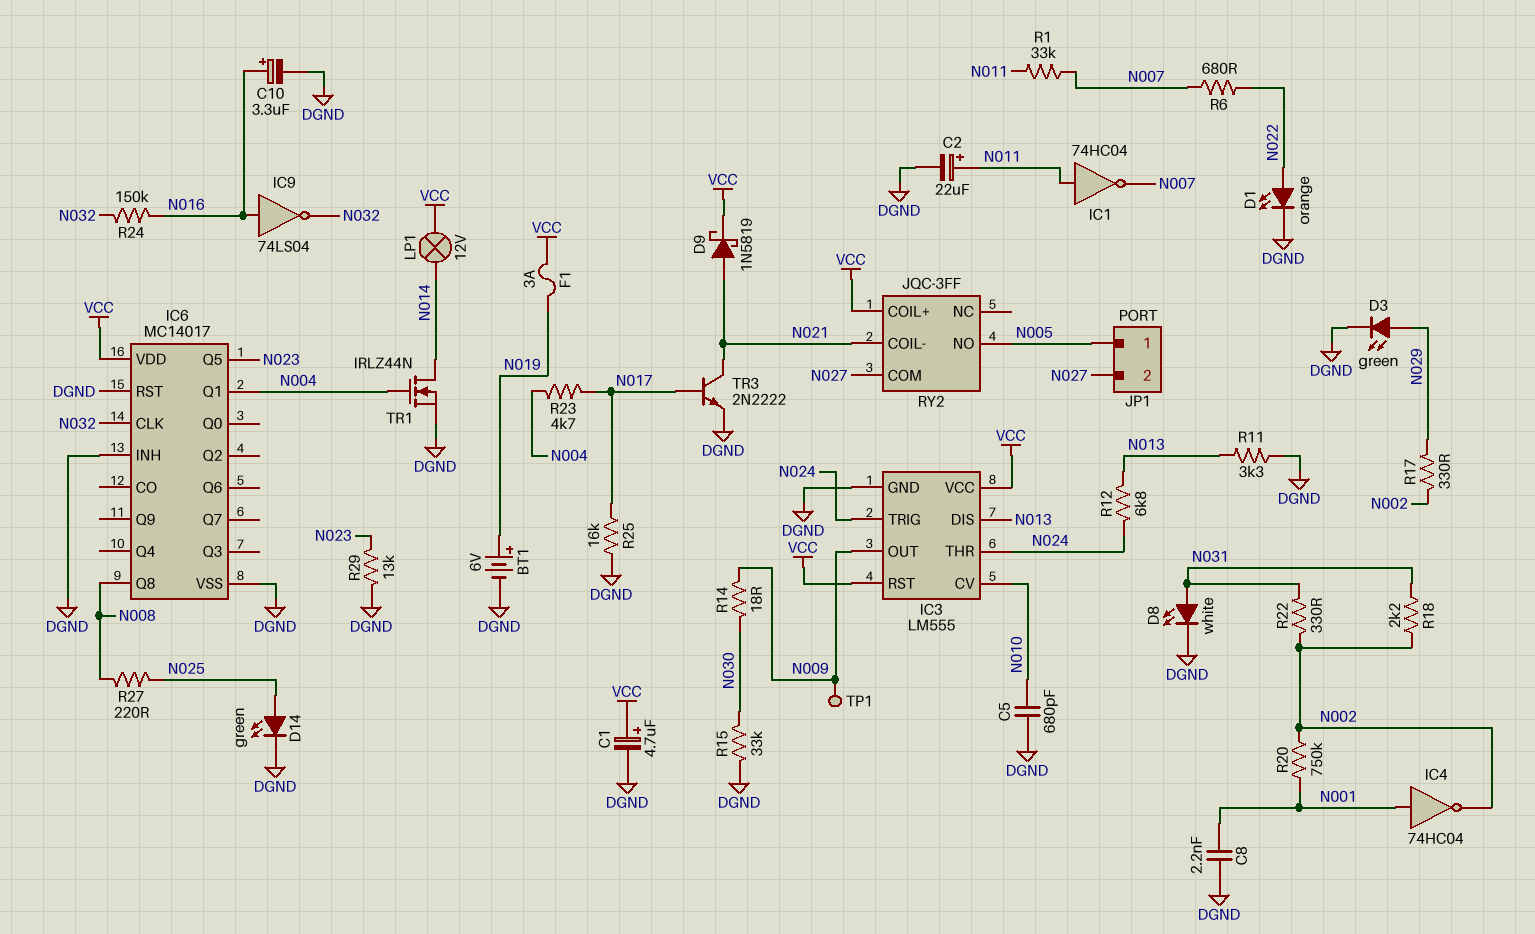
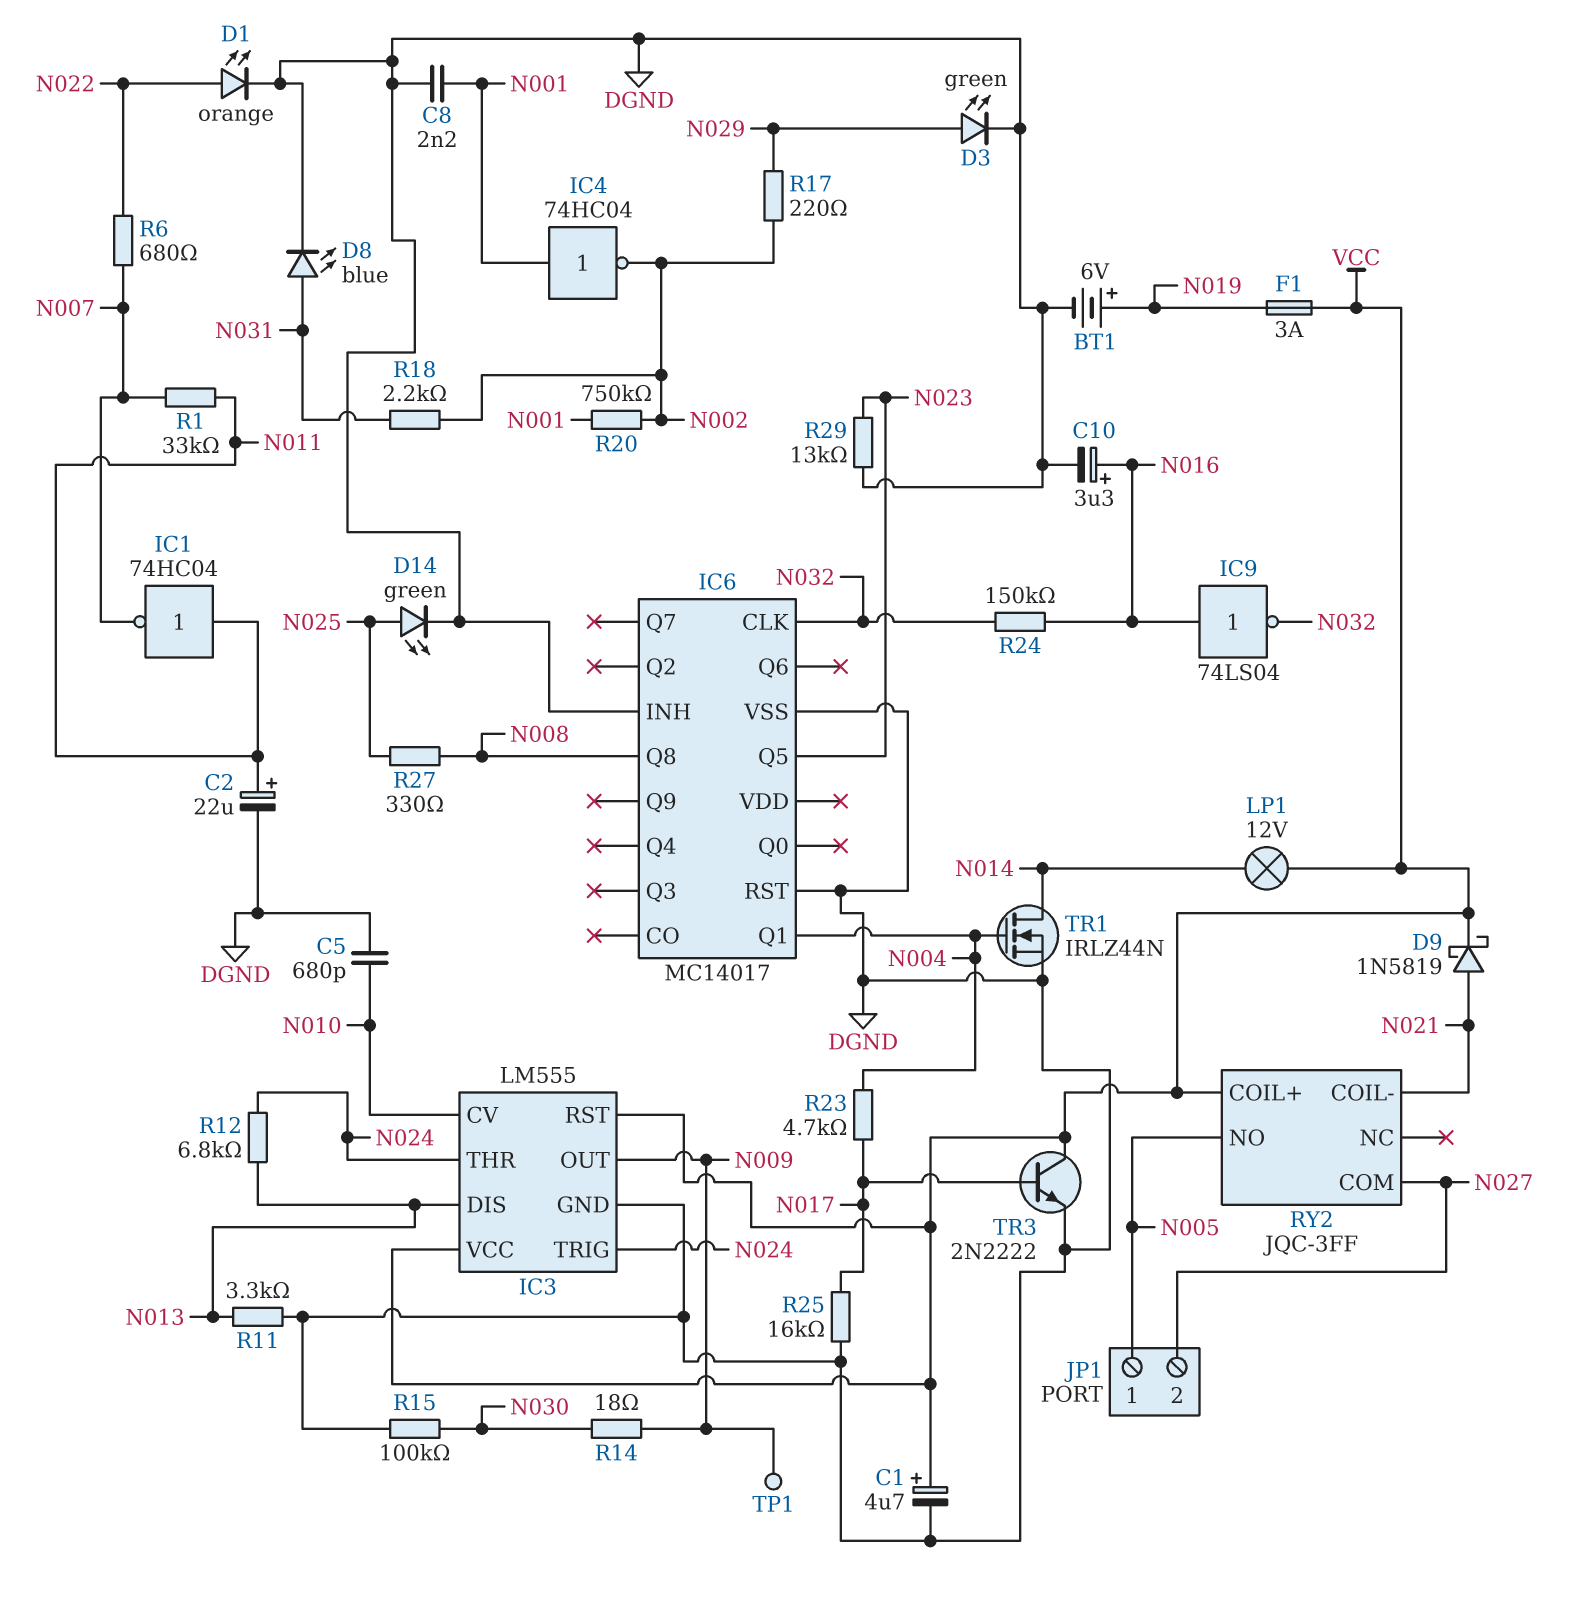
D8: LED white (A N031, K DGND) -> LED blue (A N031, K DGND)
IC6 pin VDD: VCC -> none
R15: 33k (DGND, N030) -> 100k (DGND, N030)
R17: 330 (N002, N029) -> 220 (N002, N029)
R22: 330 (N002, N031) -> none
R27: 220 (N008, N025) -> 330 (N008, N025)
TR3: NPN 2N2222 (B N017, C N021, E DGND) -> NPN 2N2222 (B N017, C VCC, E DGND)

